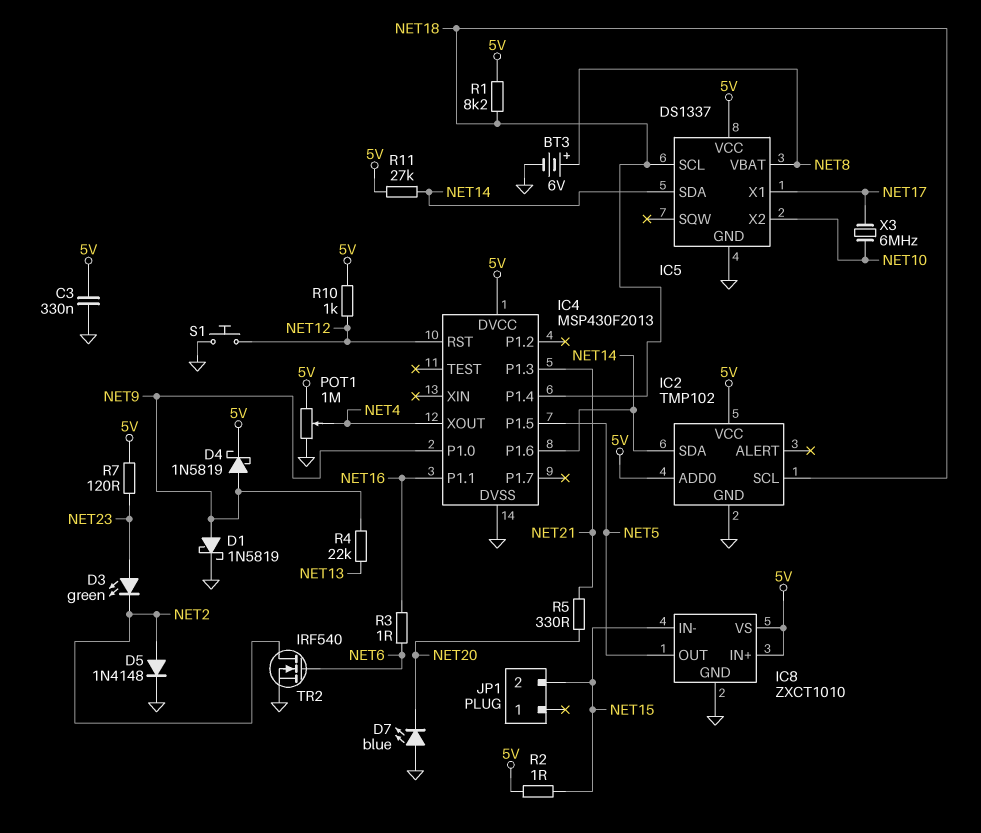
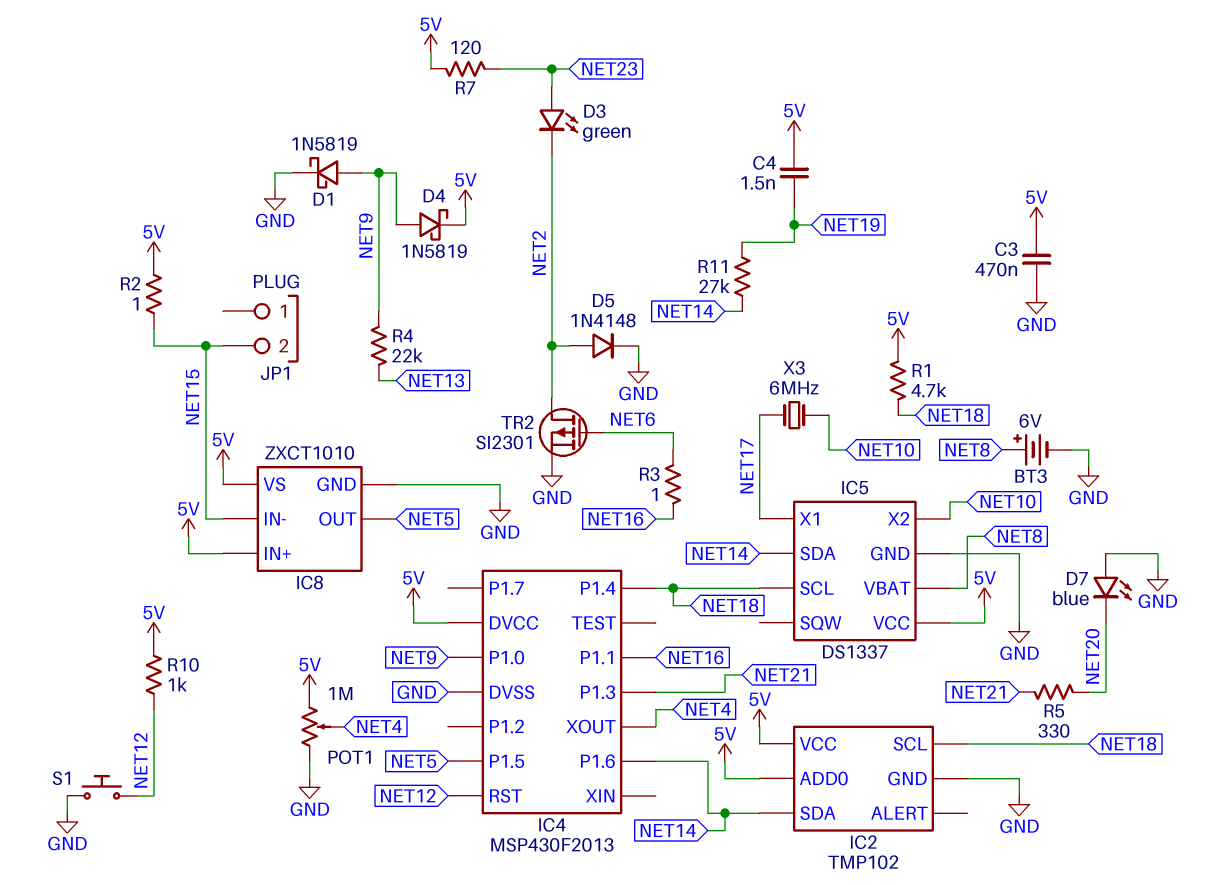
C3: 330nF (5V, GND) -> 470nF (5V, GND)
C4: none -> 1.5nF (5V, NET19)
R1: 8.2k (5V, NET18) -> 4.7k (5V, NET18)
R11: 27k (5V, NET14) -> 27k (NET14, NET19)
TR2: NMOS IRF540 (G NET6, D NET2, S GND) -> PMOS SI2301 (G NET6, D NET2, S GND)

